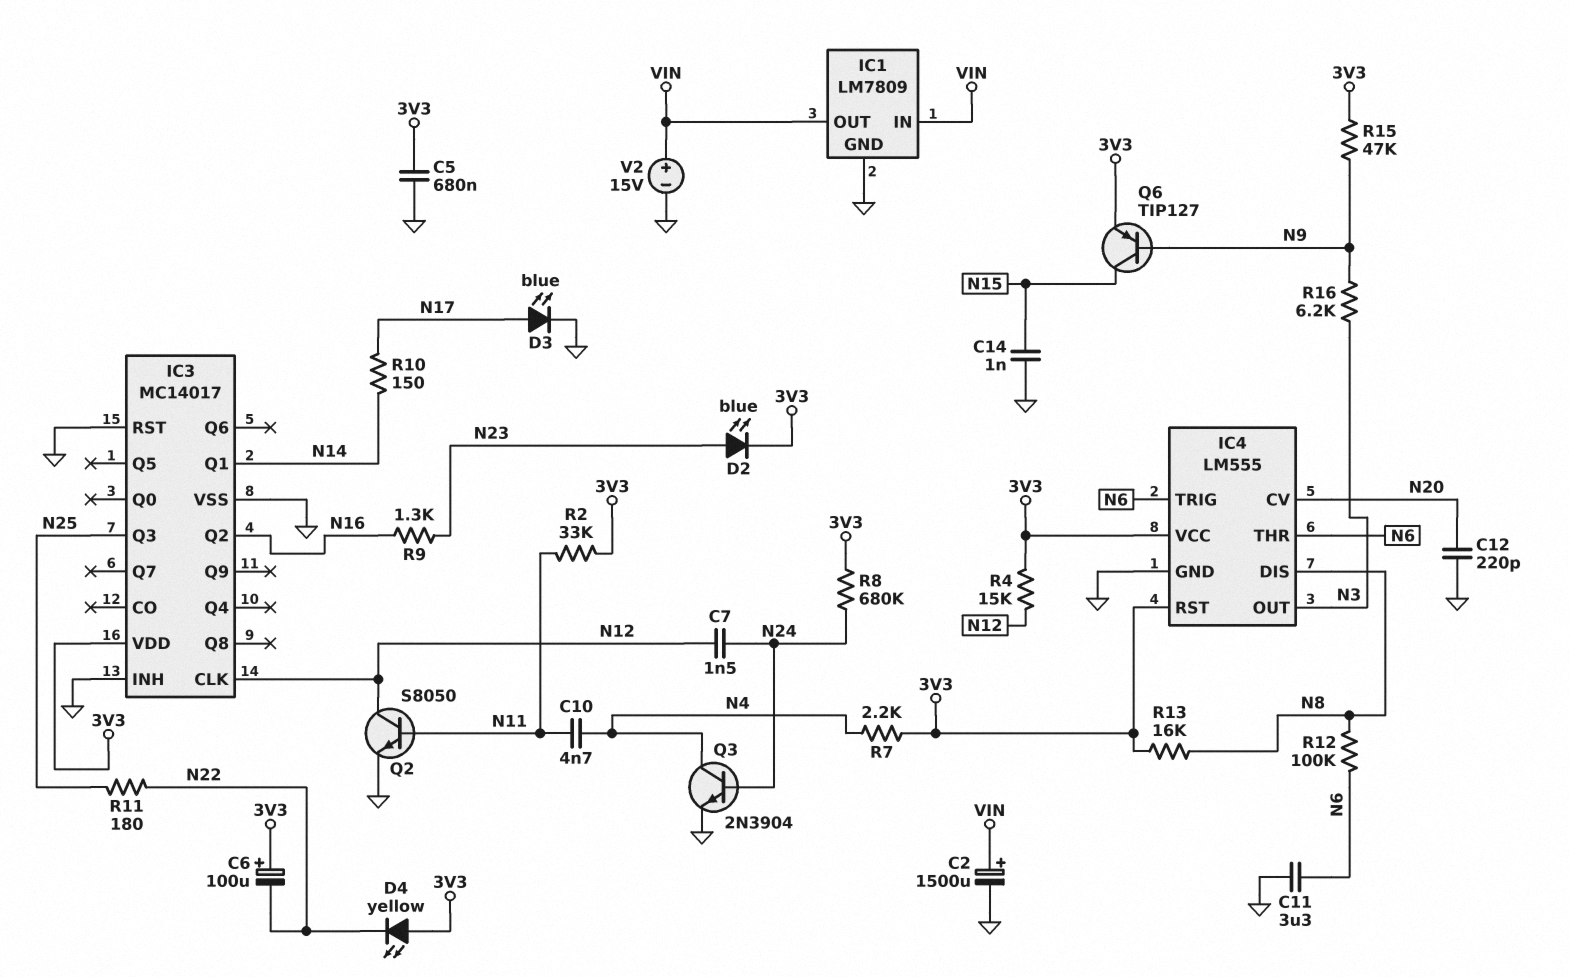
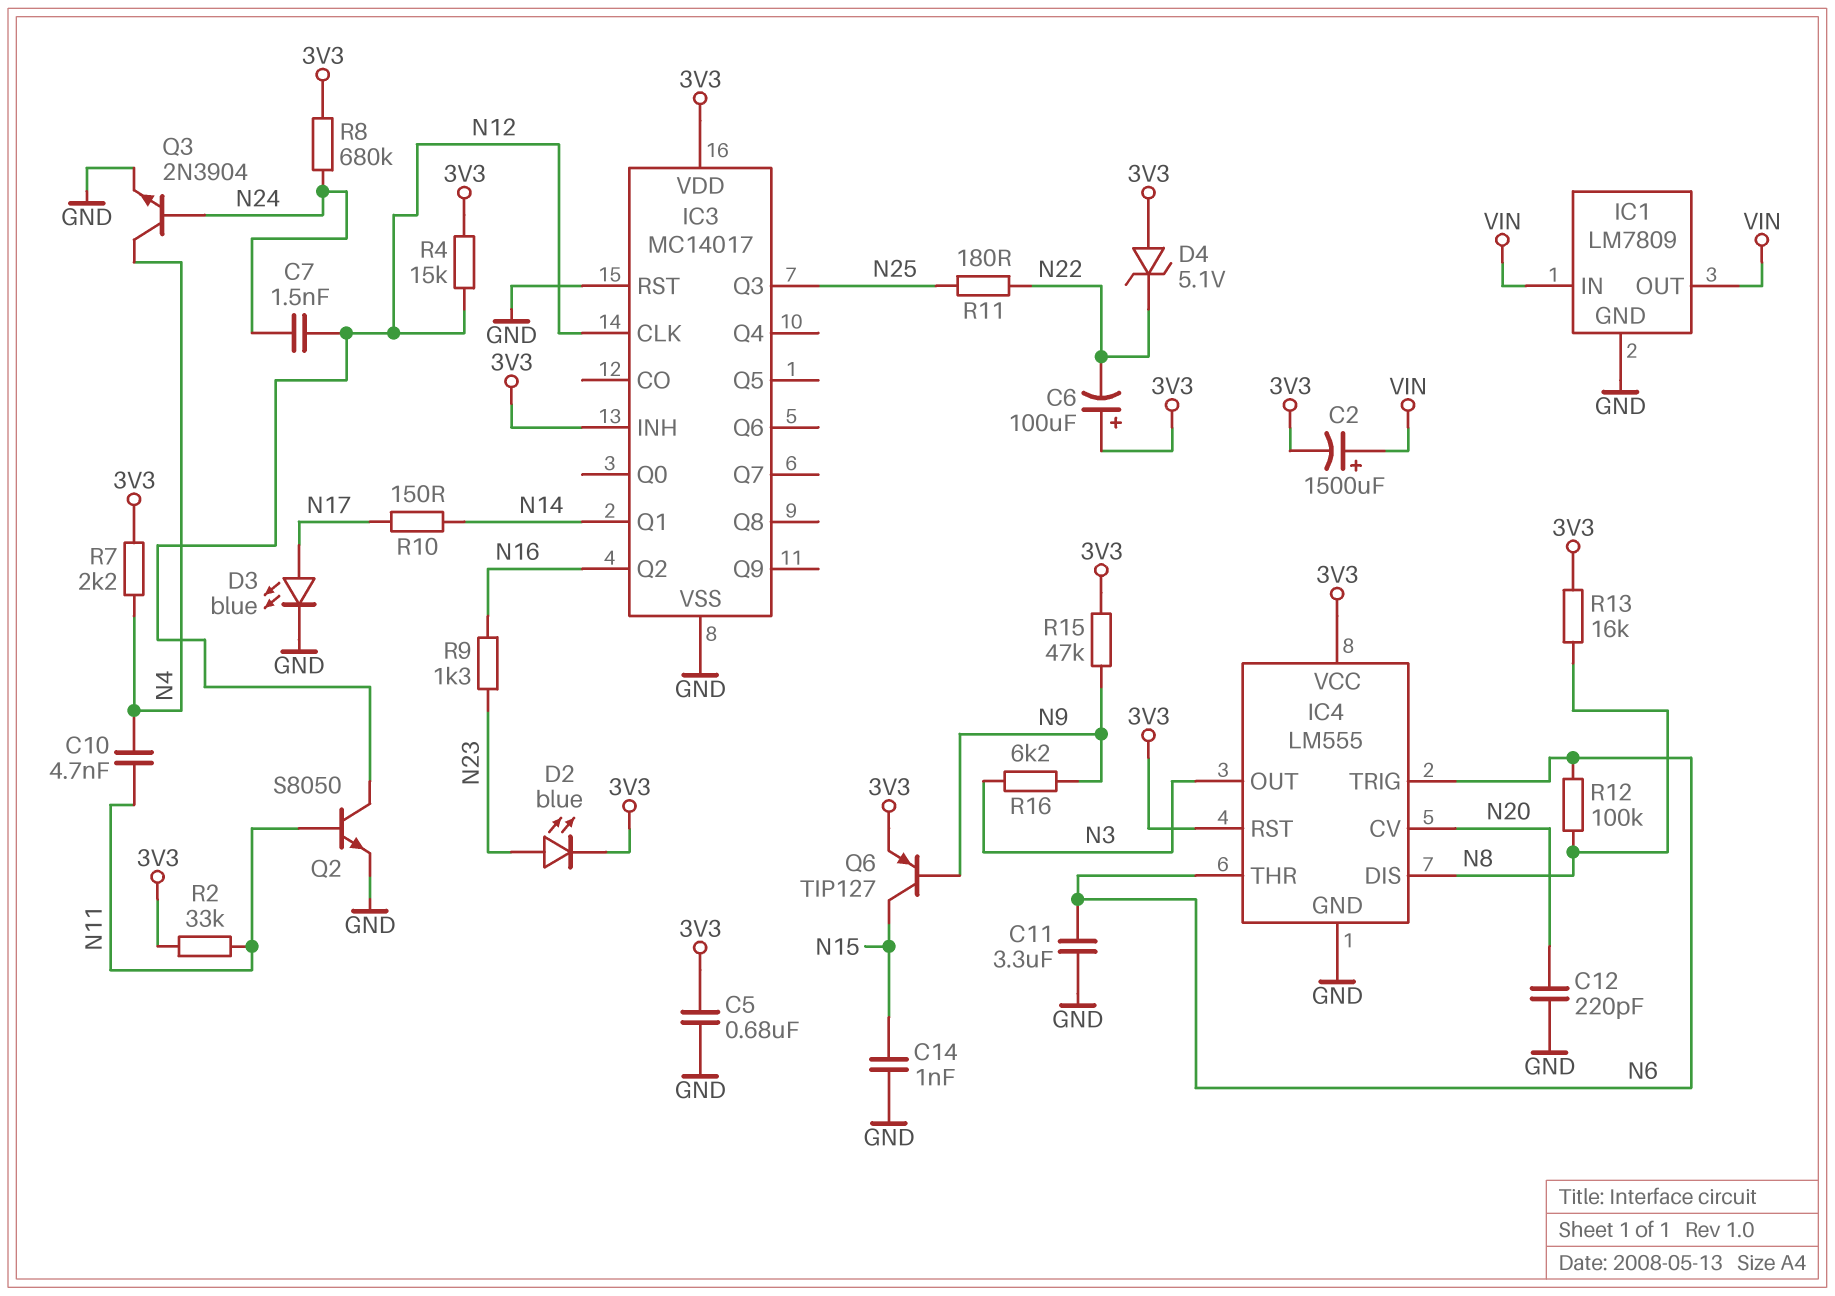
C2: 1500uF (plus VIN, minus GND) -> 1500uF (plus VIN, minus 3V3)
D4: LED yellow (A 3V3, K N22) -> zener 5.1V (A 3V3, K N22)
IC3 pin INH: GND -> 3V3
V2: 15V (plus VIN, minus GND) -> none

